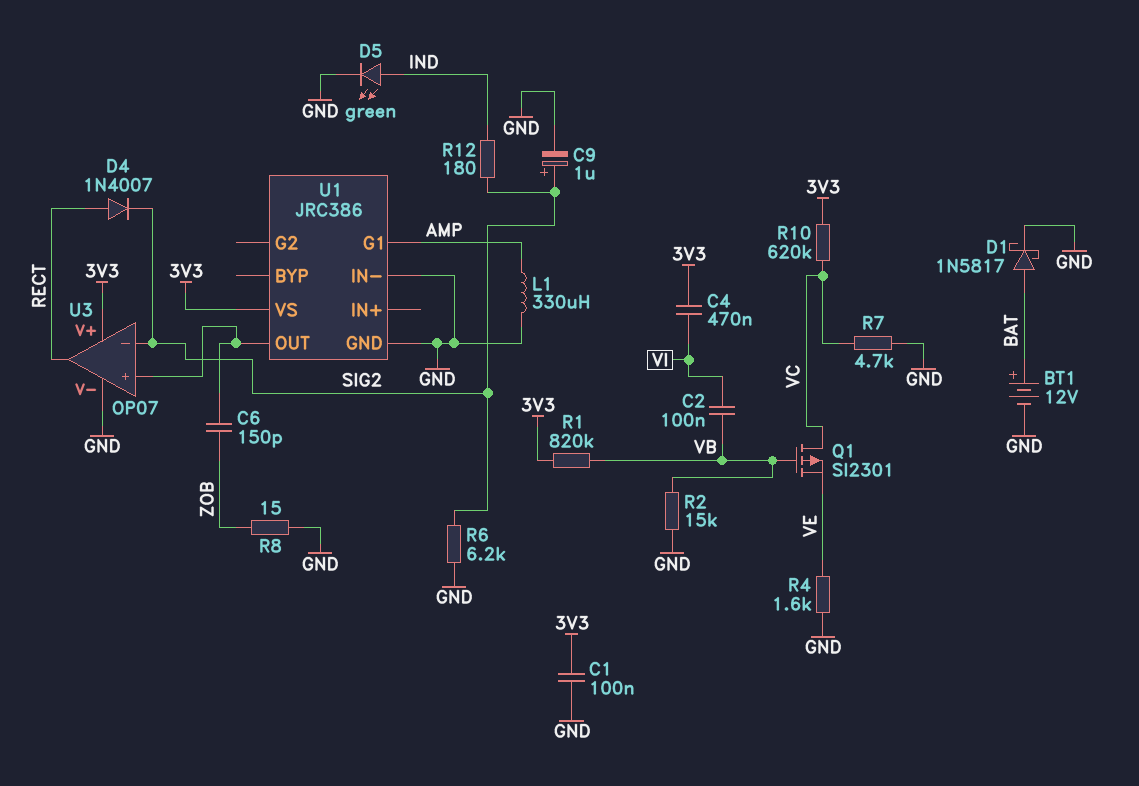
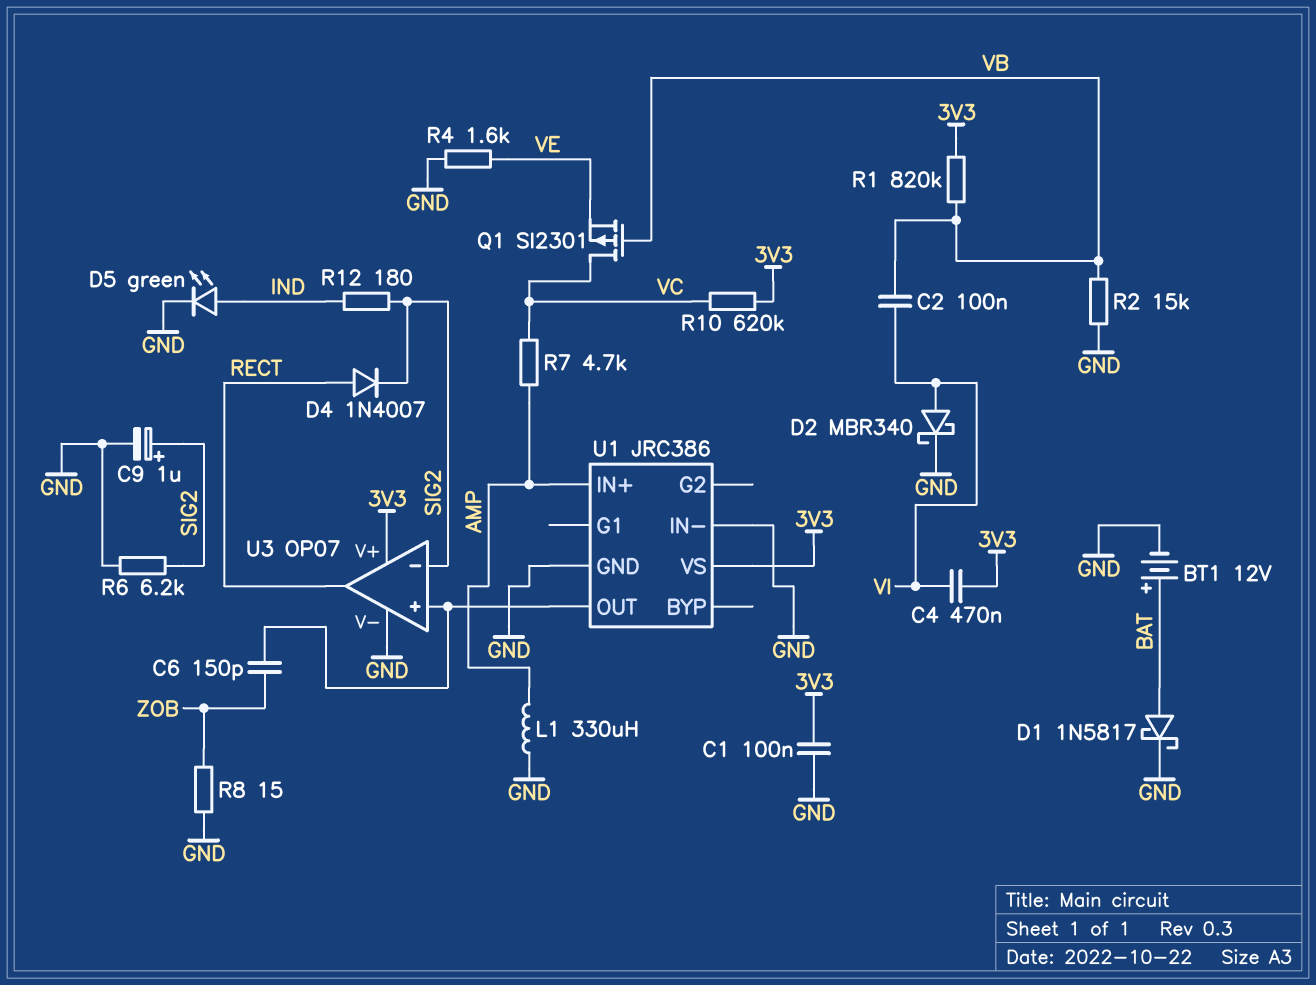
D2: none -> schottky MBR340 (A VI, K GND)
R7: 4.7k (GND, VC) -> 4.7k (AMP, VC)
U1 pin G1: AMP -> none
U1 pin IN+: none -> AMP

